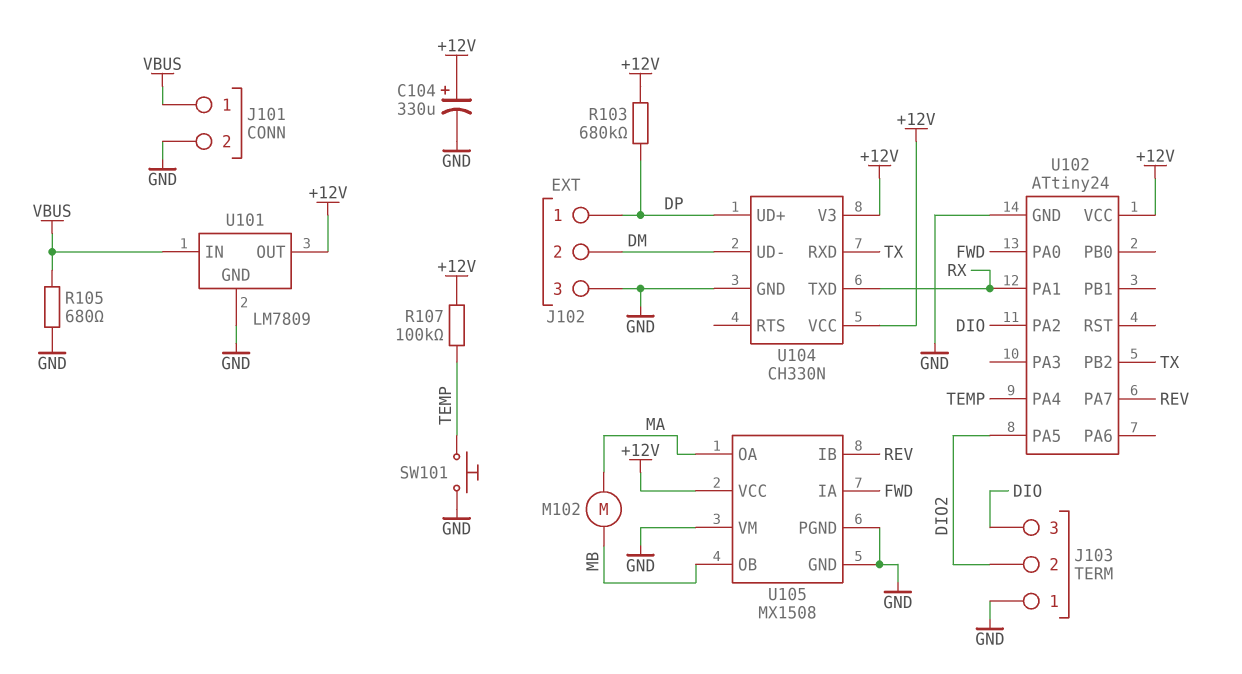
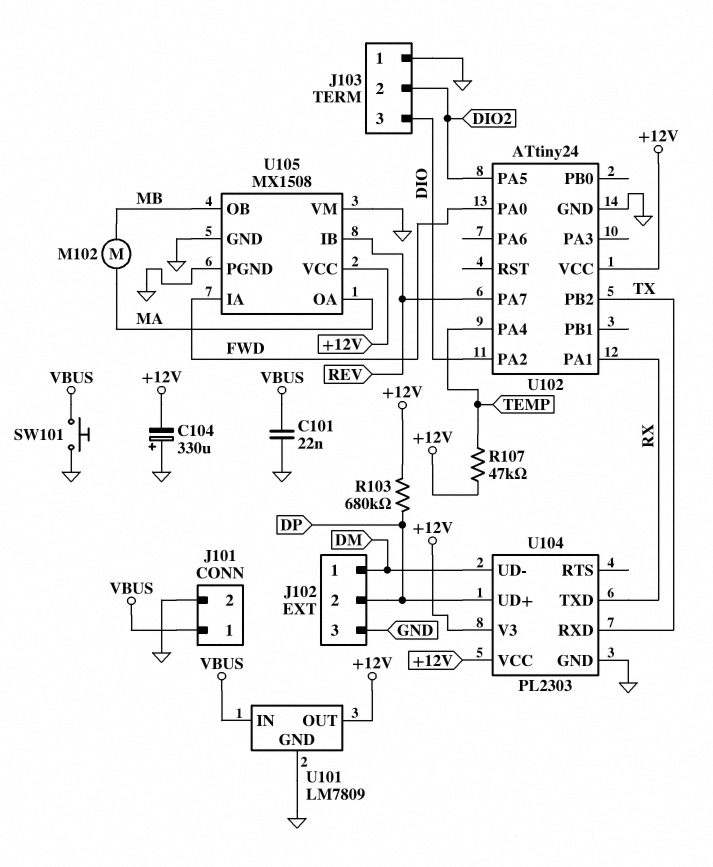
C101: none -> 22nF (GND, VBUS)
C104: 330uF (plus +12V, minus GND) -> 330uF (plus GND, minus +12V)
J102 pin 1: DP -> DM
J102 pin 2: DM -> DP
R105: 680 (GND, VBUS) -> none
R107: 100k (+12V, TEMP) -> 47k (+12V, TEMP)
SW101: button (GND, TEMP) -> button (GND, VBUS)
U104: CH330N -> PL2303

